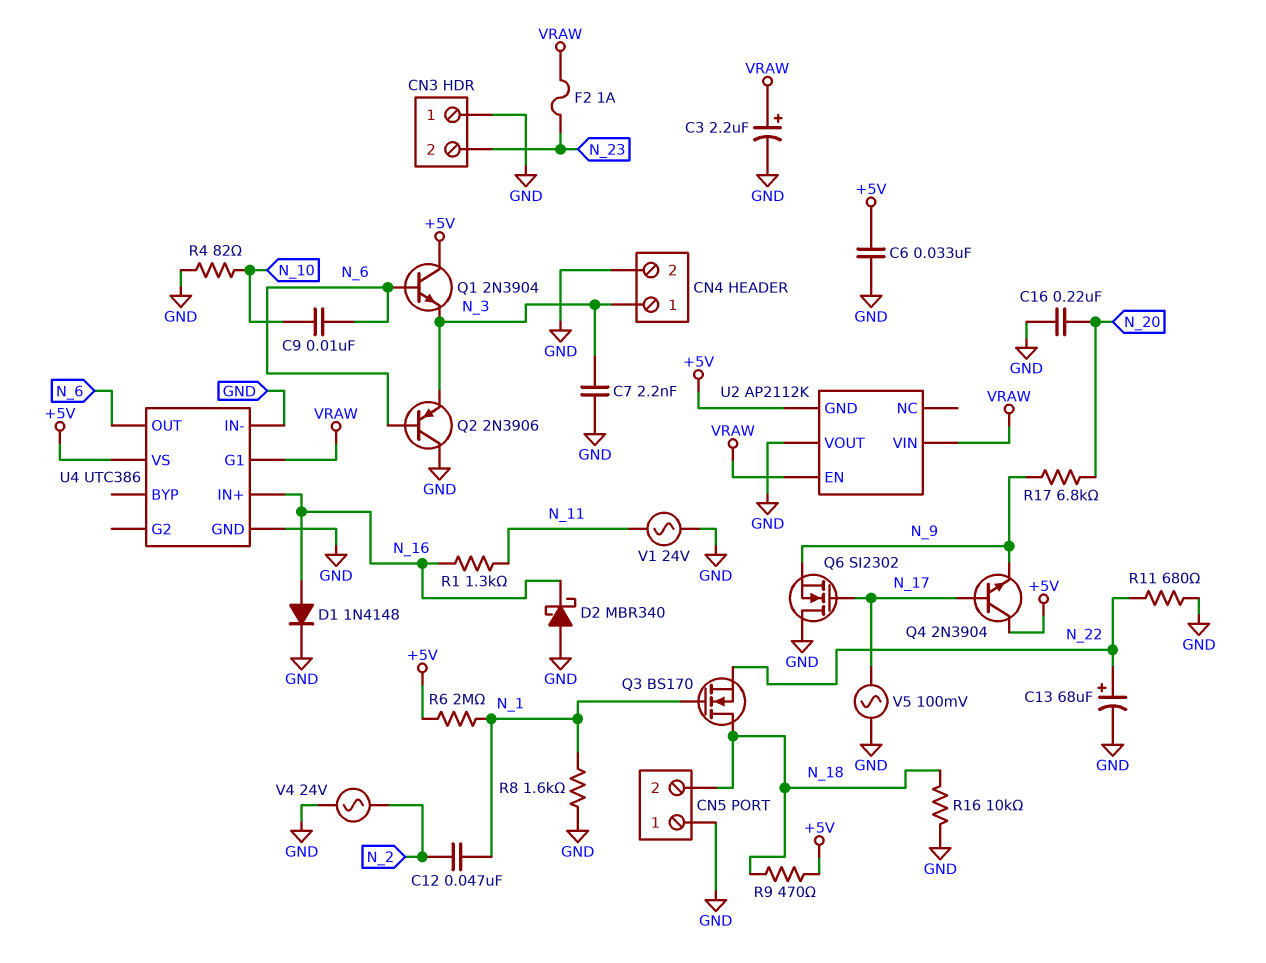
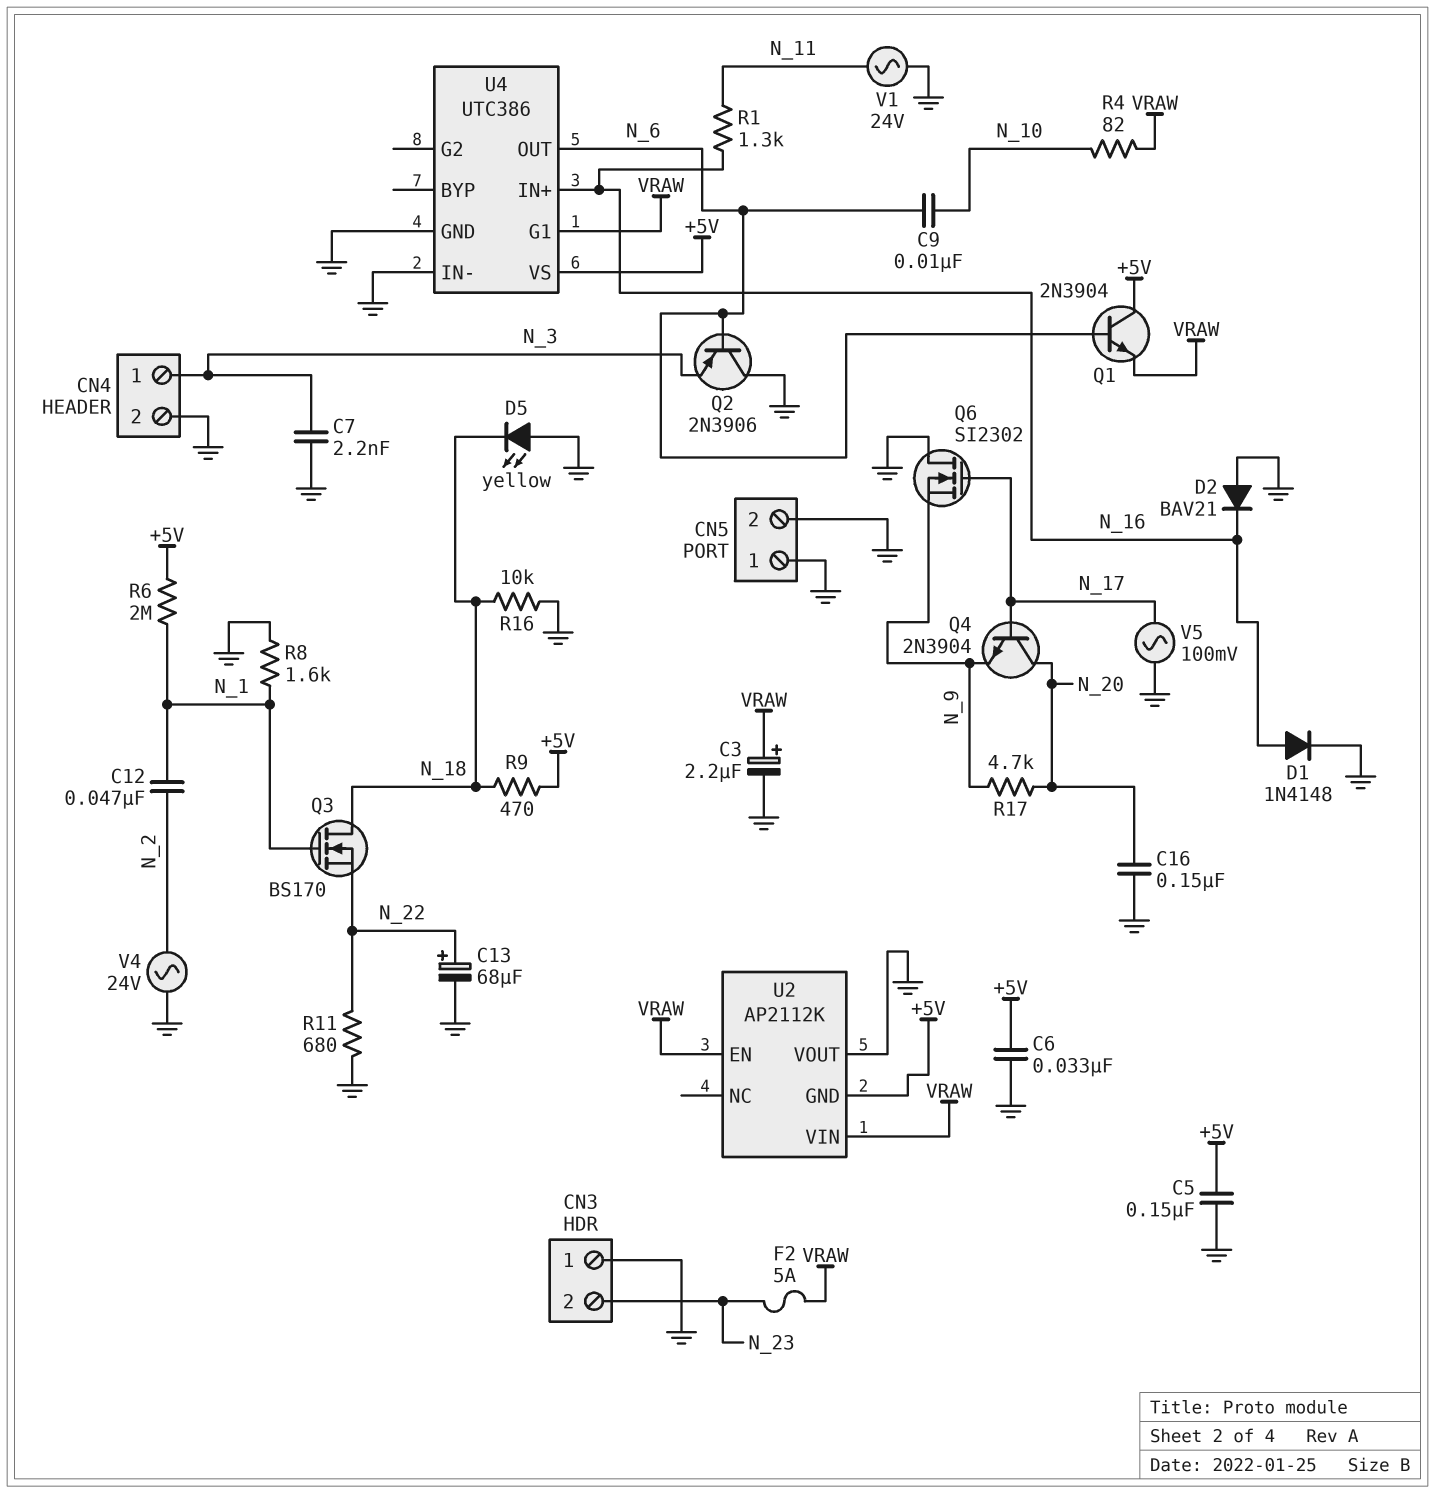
C5: none -> 150nF (+5V, GND)
C16: 220nF (GND, N_20) -> 150nF (GND, N_20)
CN5 pin 2: N_18 -> GND
D2: schottky MBR340 (A GND, K N_16) -> diode BAV21 (A GND, K N_16)
D5: none -> LED yellow (A GND, K N_18)
F2: 1A (N_23, VRAW) -> 5A (N_23, VRAW)
Q1: NPN 2N3904 (B N_6, C +5V, E N_3) -> NPN 2N3904 (B N_6, C +5V, E VRAW)
Q4: NPN 2N3904 (B N_17, C +5V, E N_9) -> NPN 2N3904 (B N_17, C N_20, E N_9)
R4: 82 (GND, N_10) -> 82 (N_10, VRAW)
R17: 6.8k (N_9, N_20) -> 4.7k (N_9, N_20)

